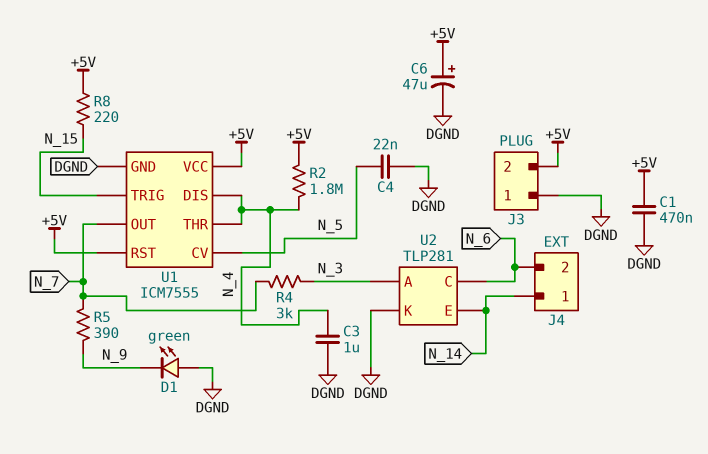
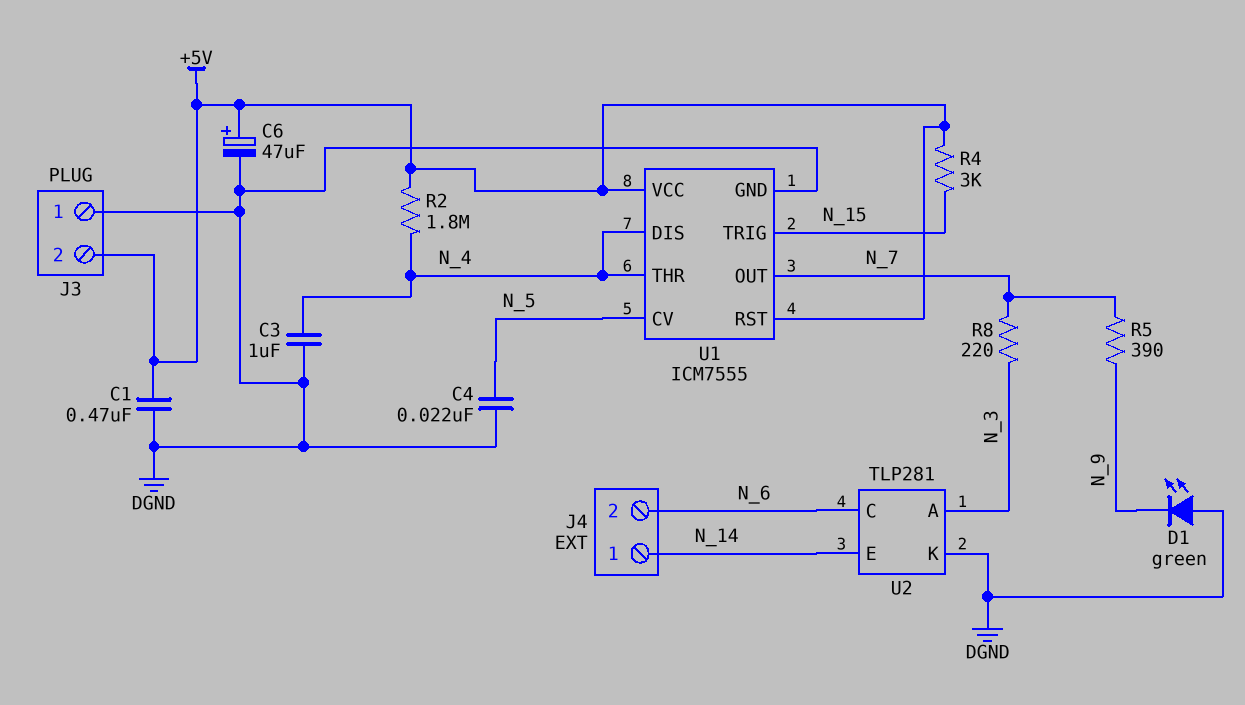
R4: 3k (N_3, N_7) -> 3k (+5V, N_15)
R8: 220 (+5V, N_15) -> 220 (N_3, N_7)

